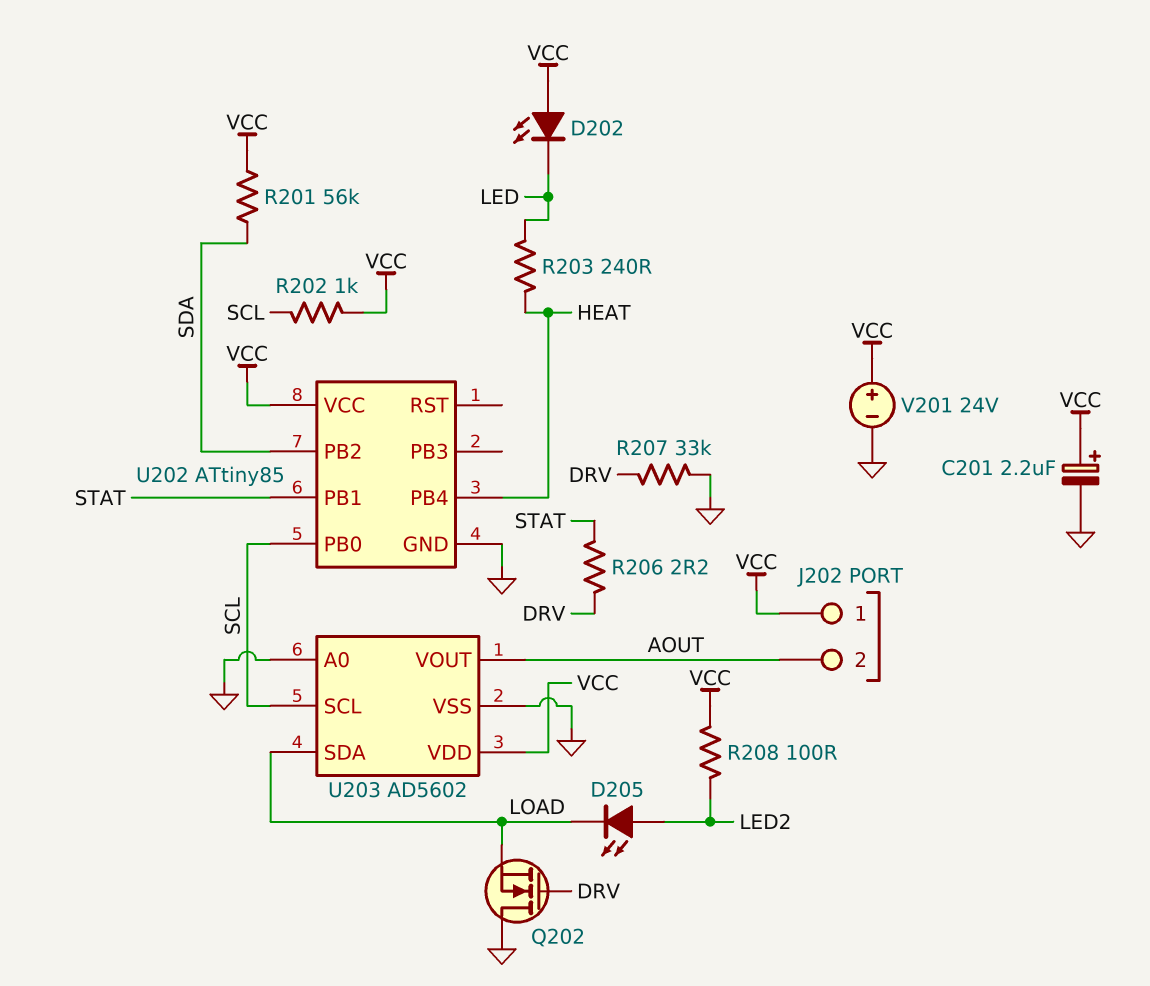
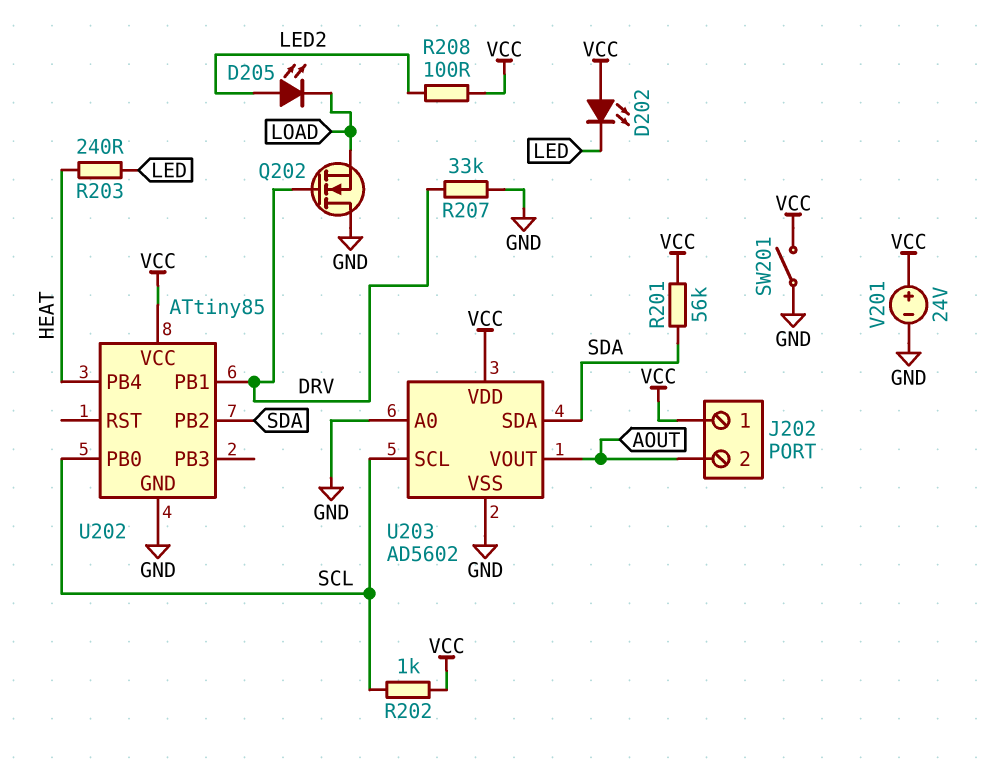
C201: 2.2uF (plus VCC, minus GND) -> none
R206: 2.2 (DRV, STAT) -> none
SW201: none -> switch (GND, VCC)
U202 pin PB1: STAT -> DRV
U203 pin SDA: LOAD -> SDA

